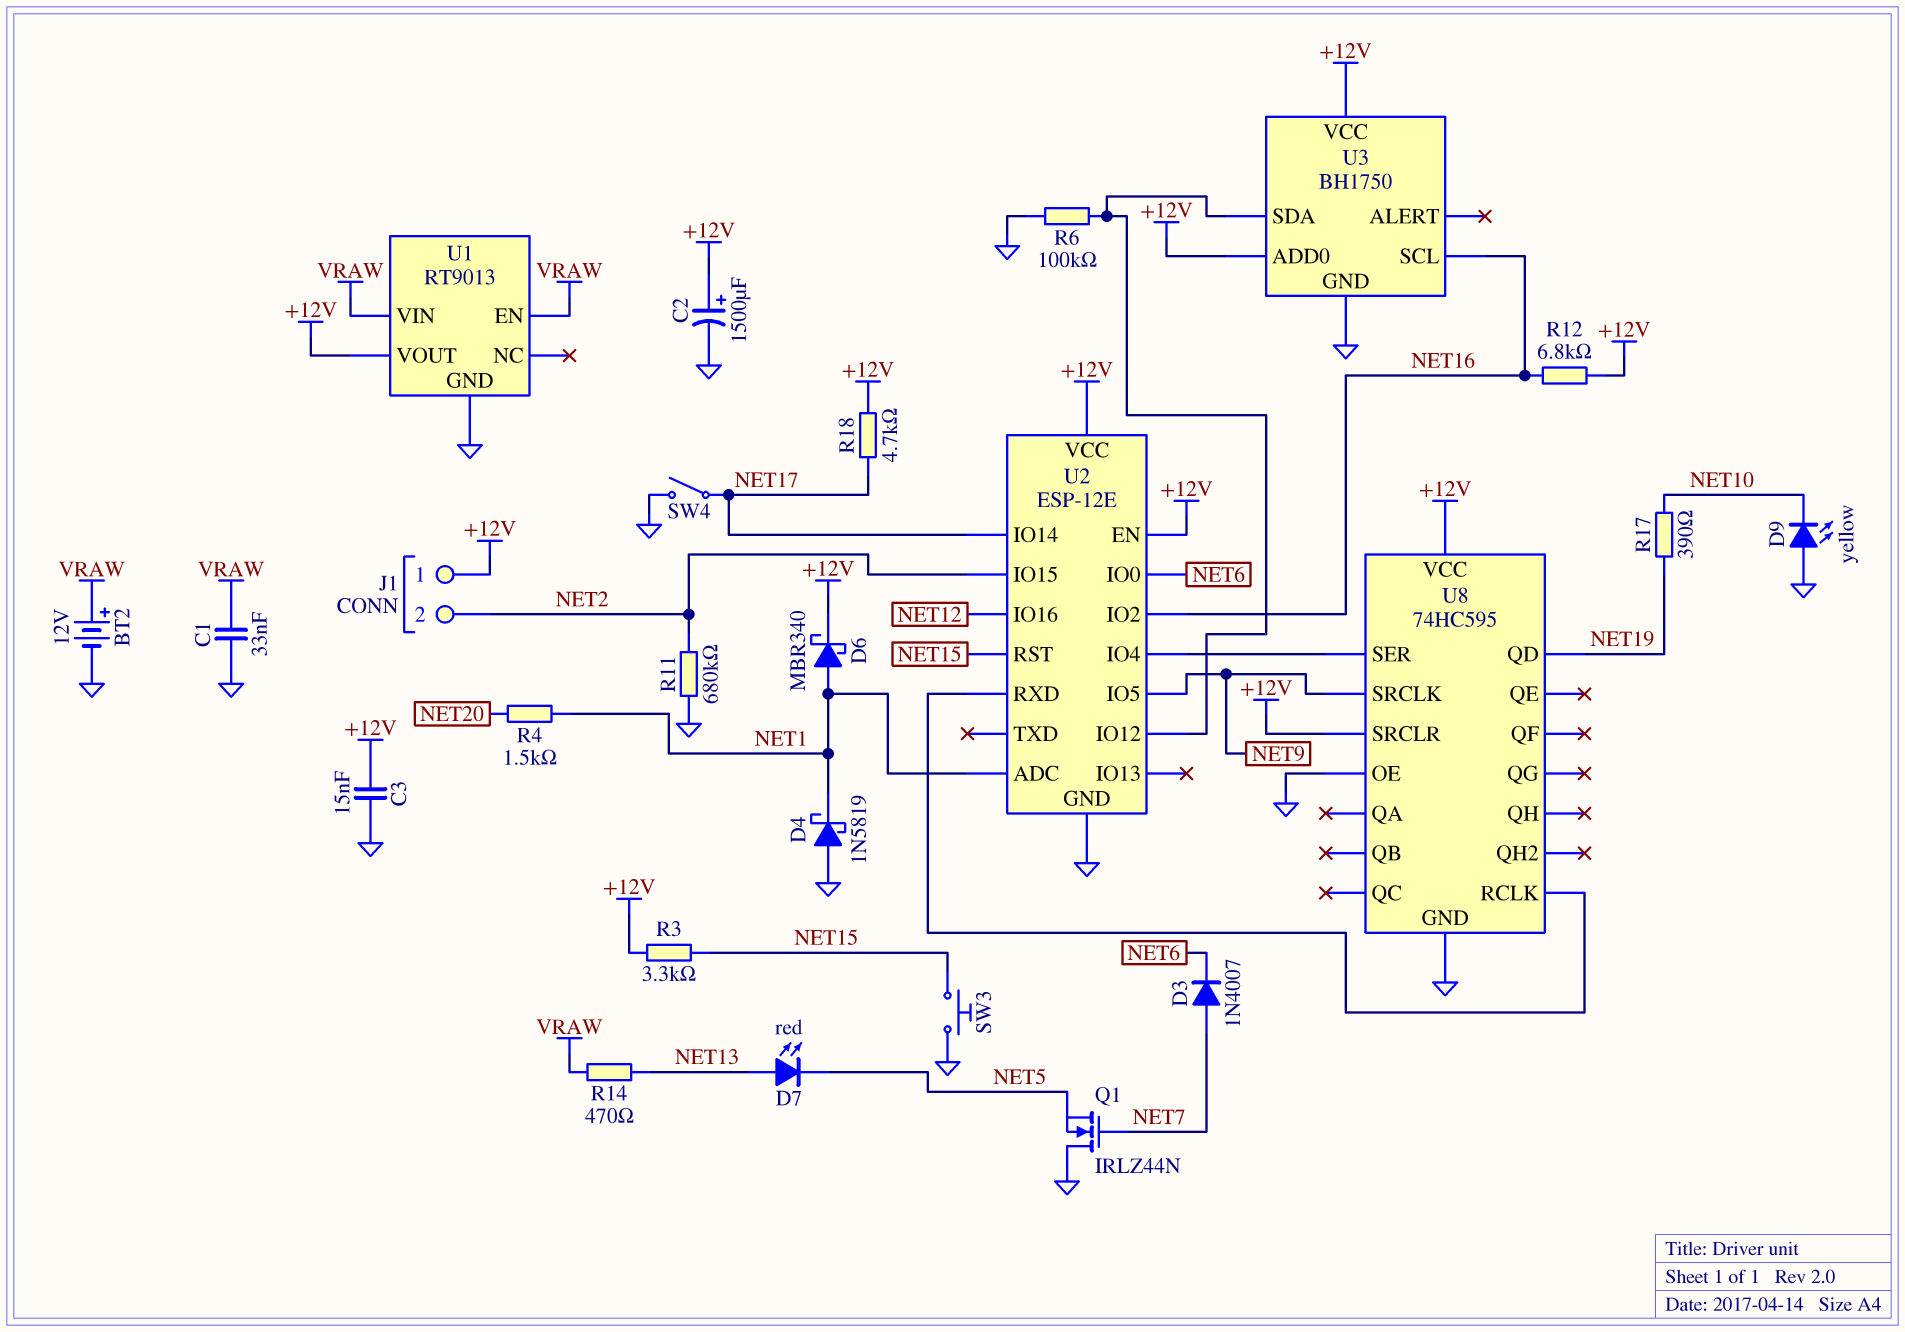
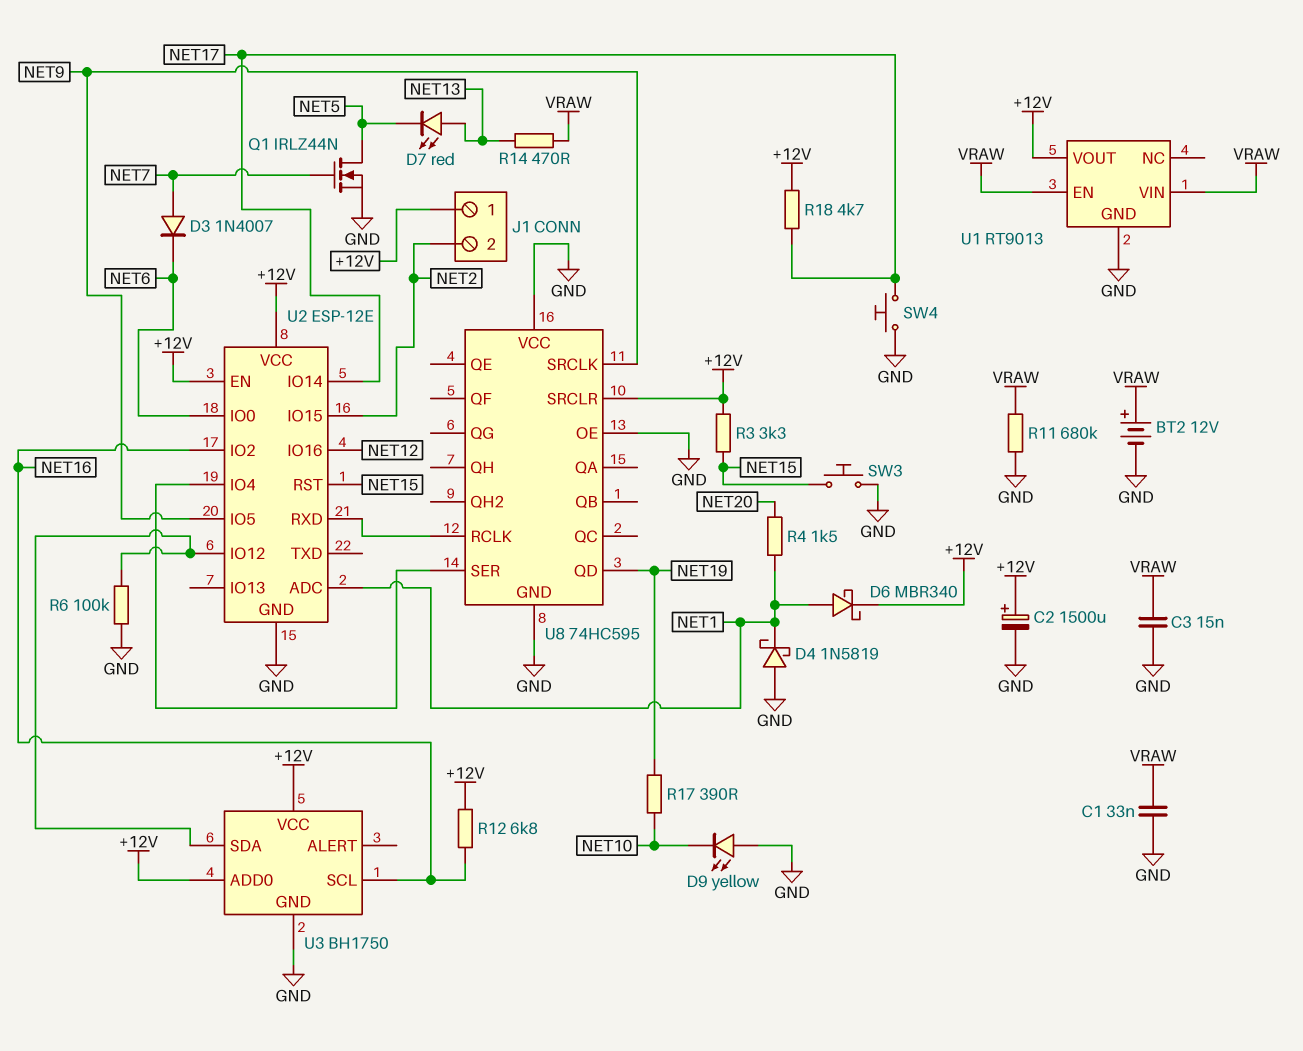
C3: 15nF (+12V, GND) -> 15nF (GND, VRAW)
Q1: NMOS IRLZ44N (G NET7, D GND, S NET5) -> NMOS IRLZ44N (G NET7, D NET5, S GND)
R11: 680k (GND, NET2) -> 680k (GND, VRAW)
SW4: switch (GND, NET17) -> button (GND, NET17)
U8 pin VCC: +12V -> GND

